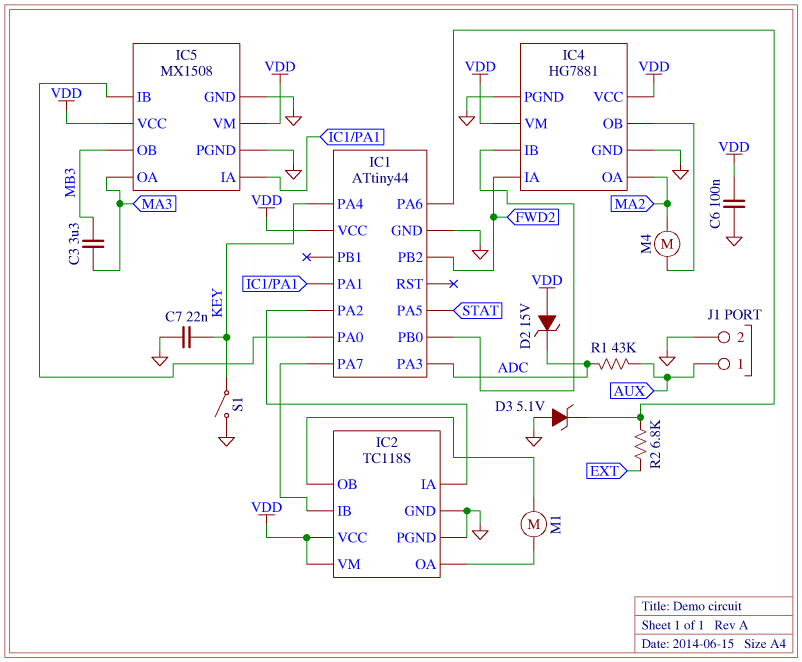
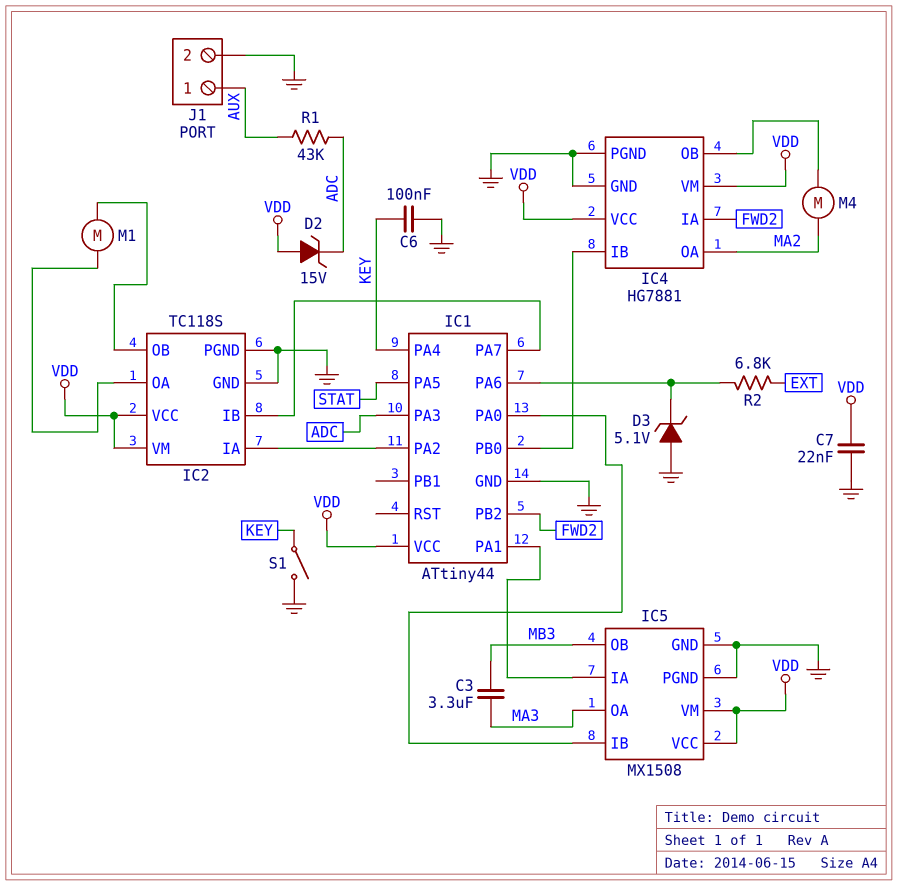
C6: 100nF (GND, VDD) -> 100nF (GND, KEY)
C7: 22nF (GND, KEY) -> 22nF (GND, VDD)

